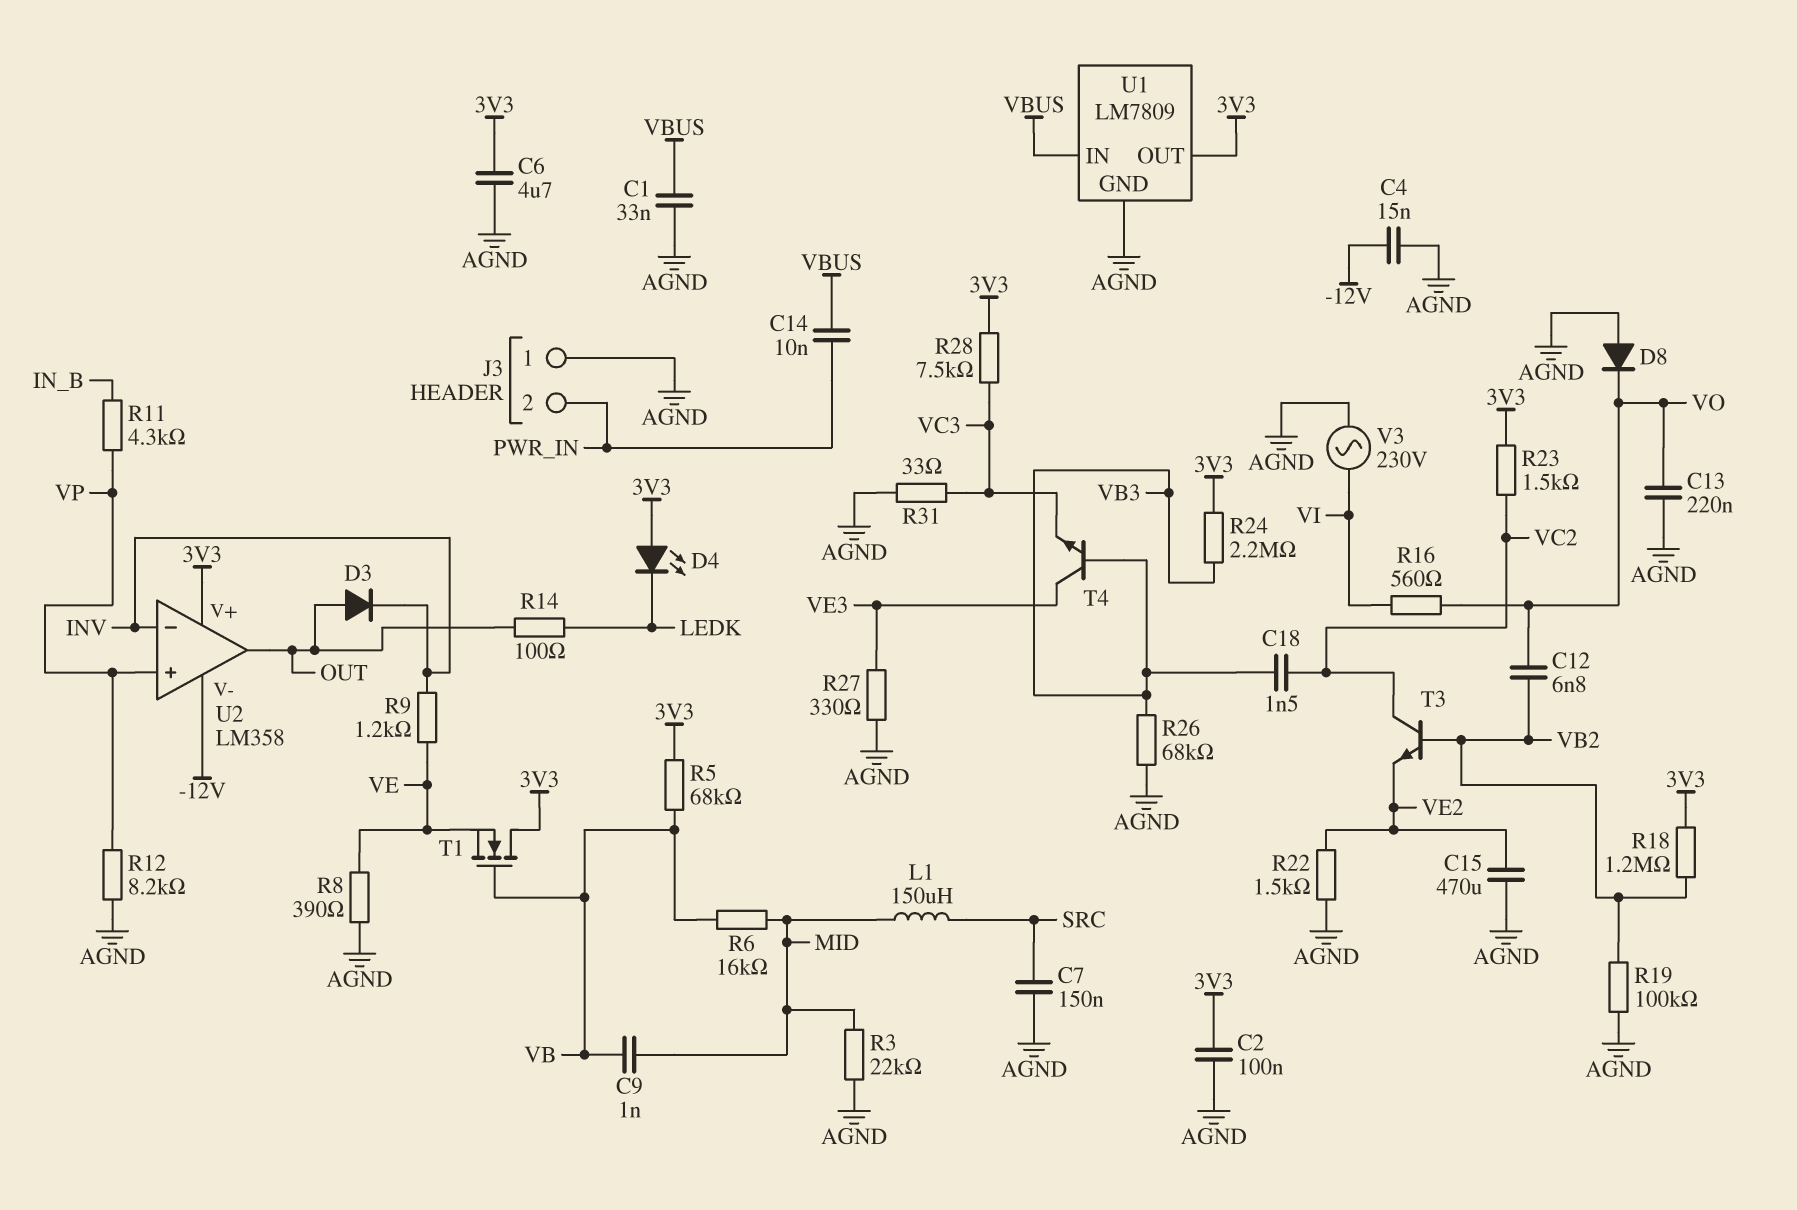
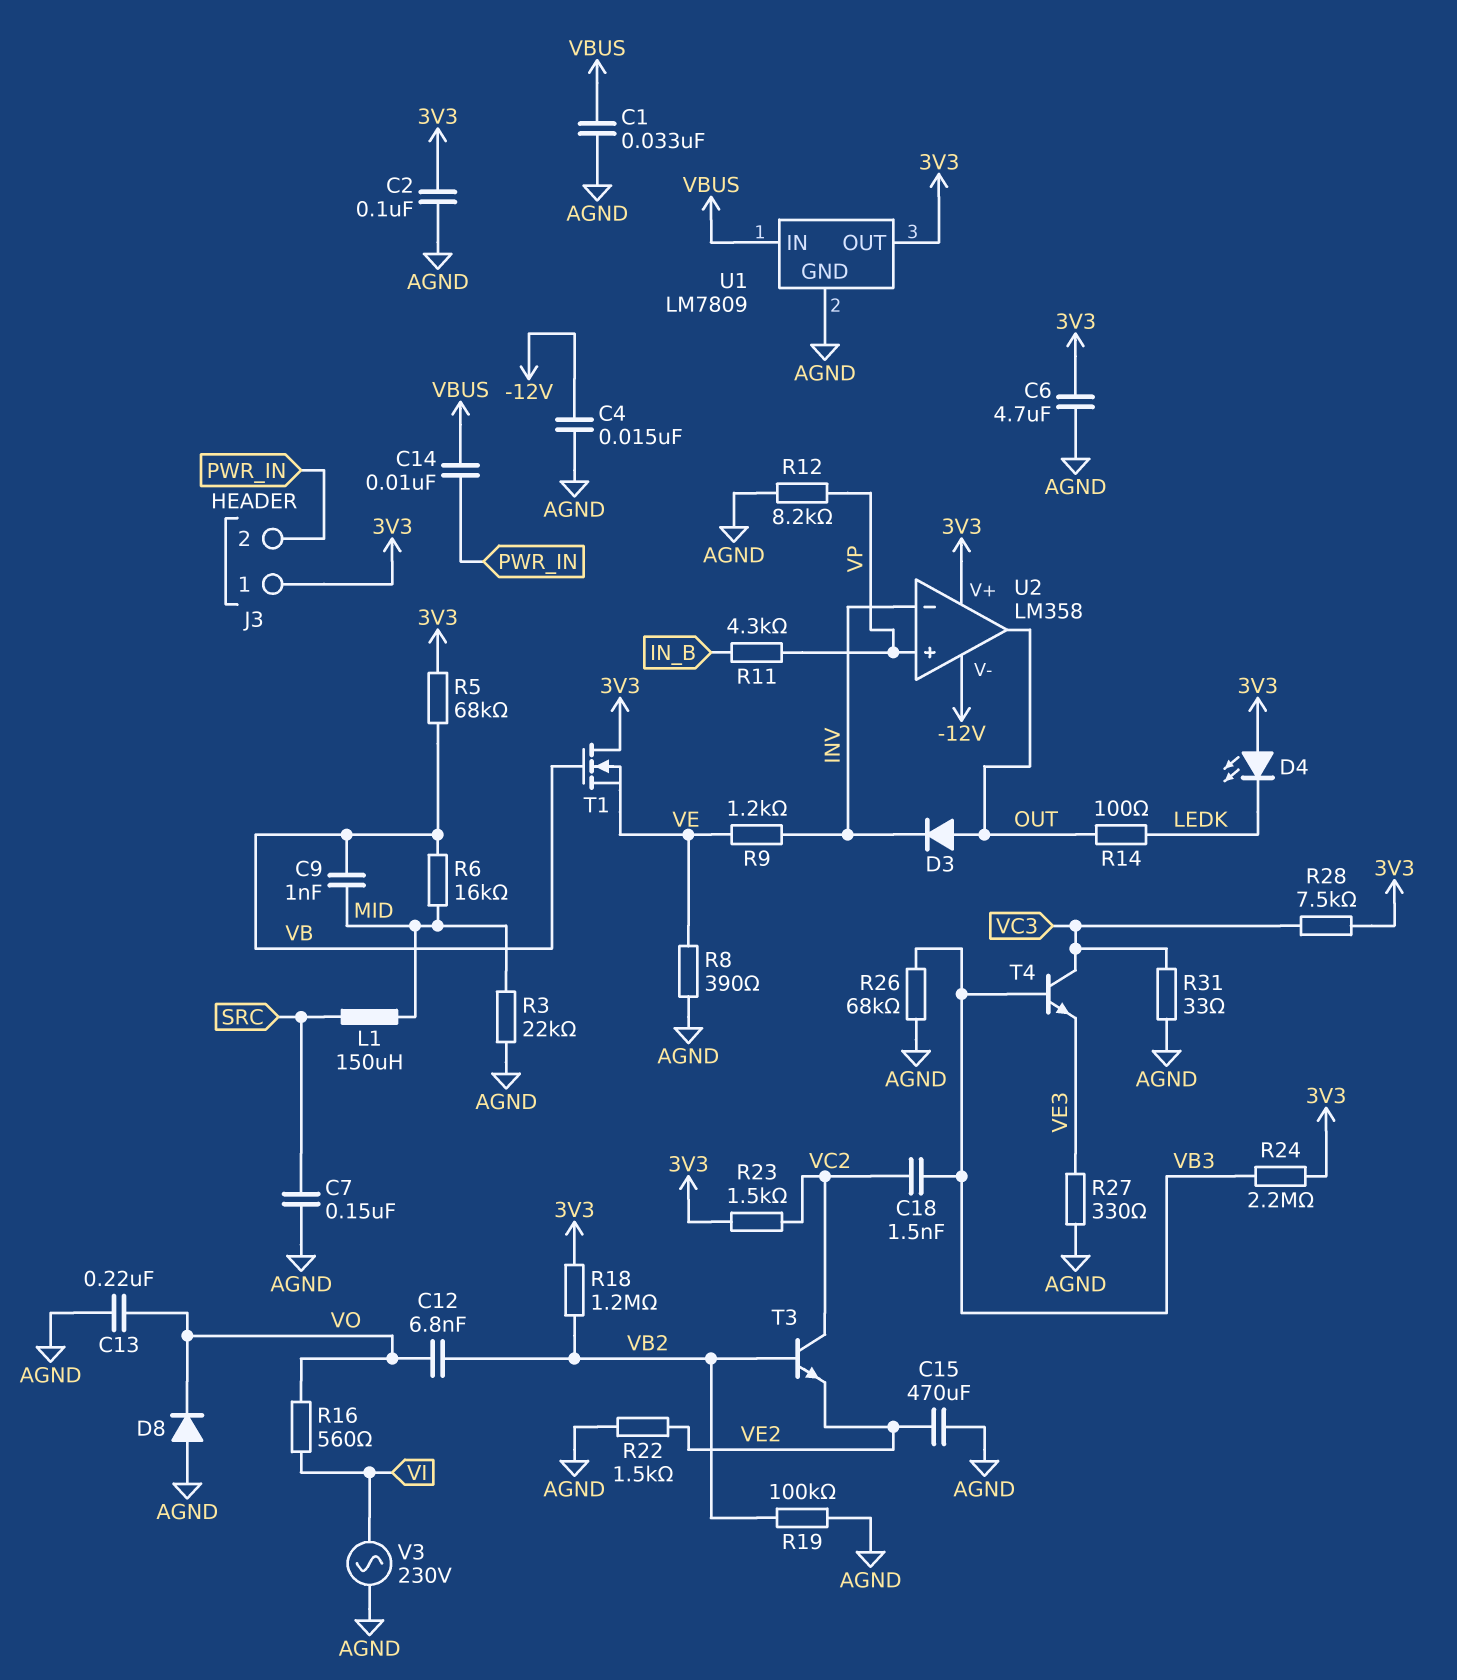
J3 pin 1: AGND -> 3V3
T4: NPN (B VB3, C VE3, E VC3) -> NPN (B VB3, C VC3, E VE3)

